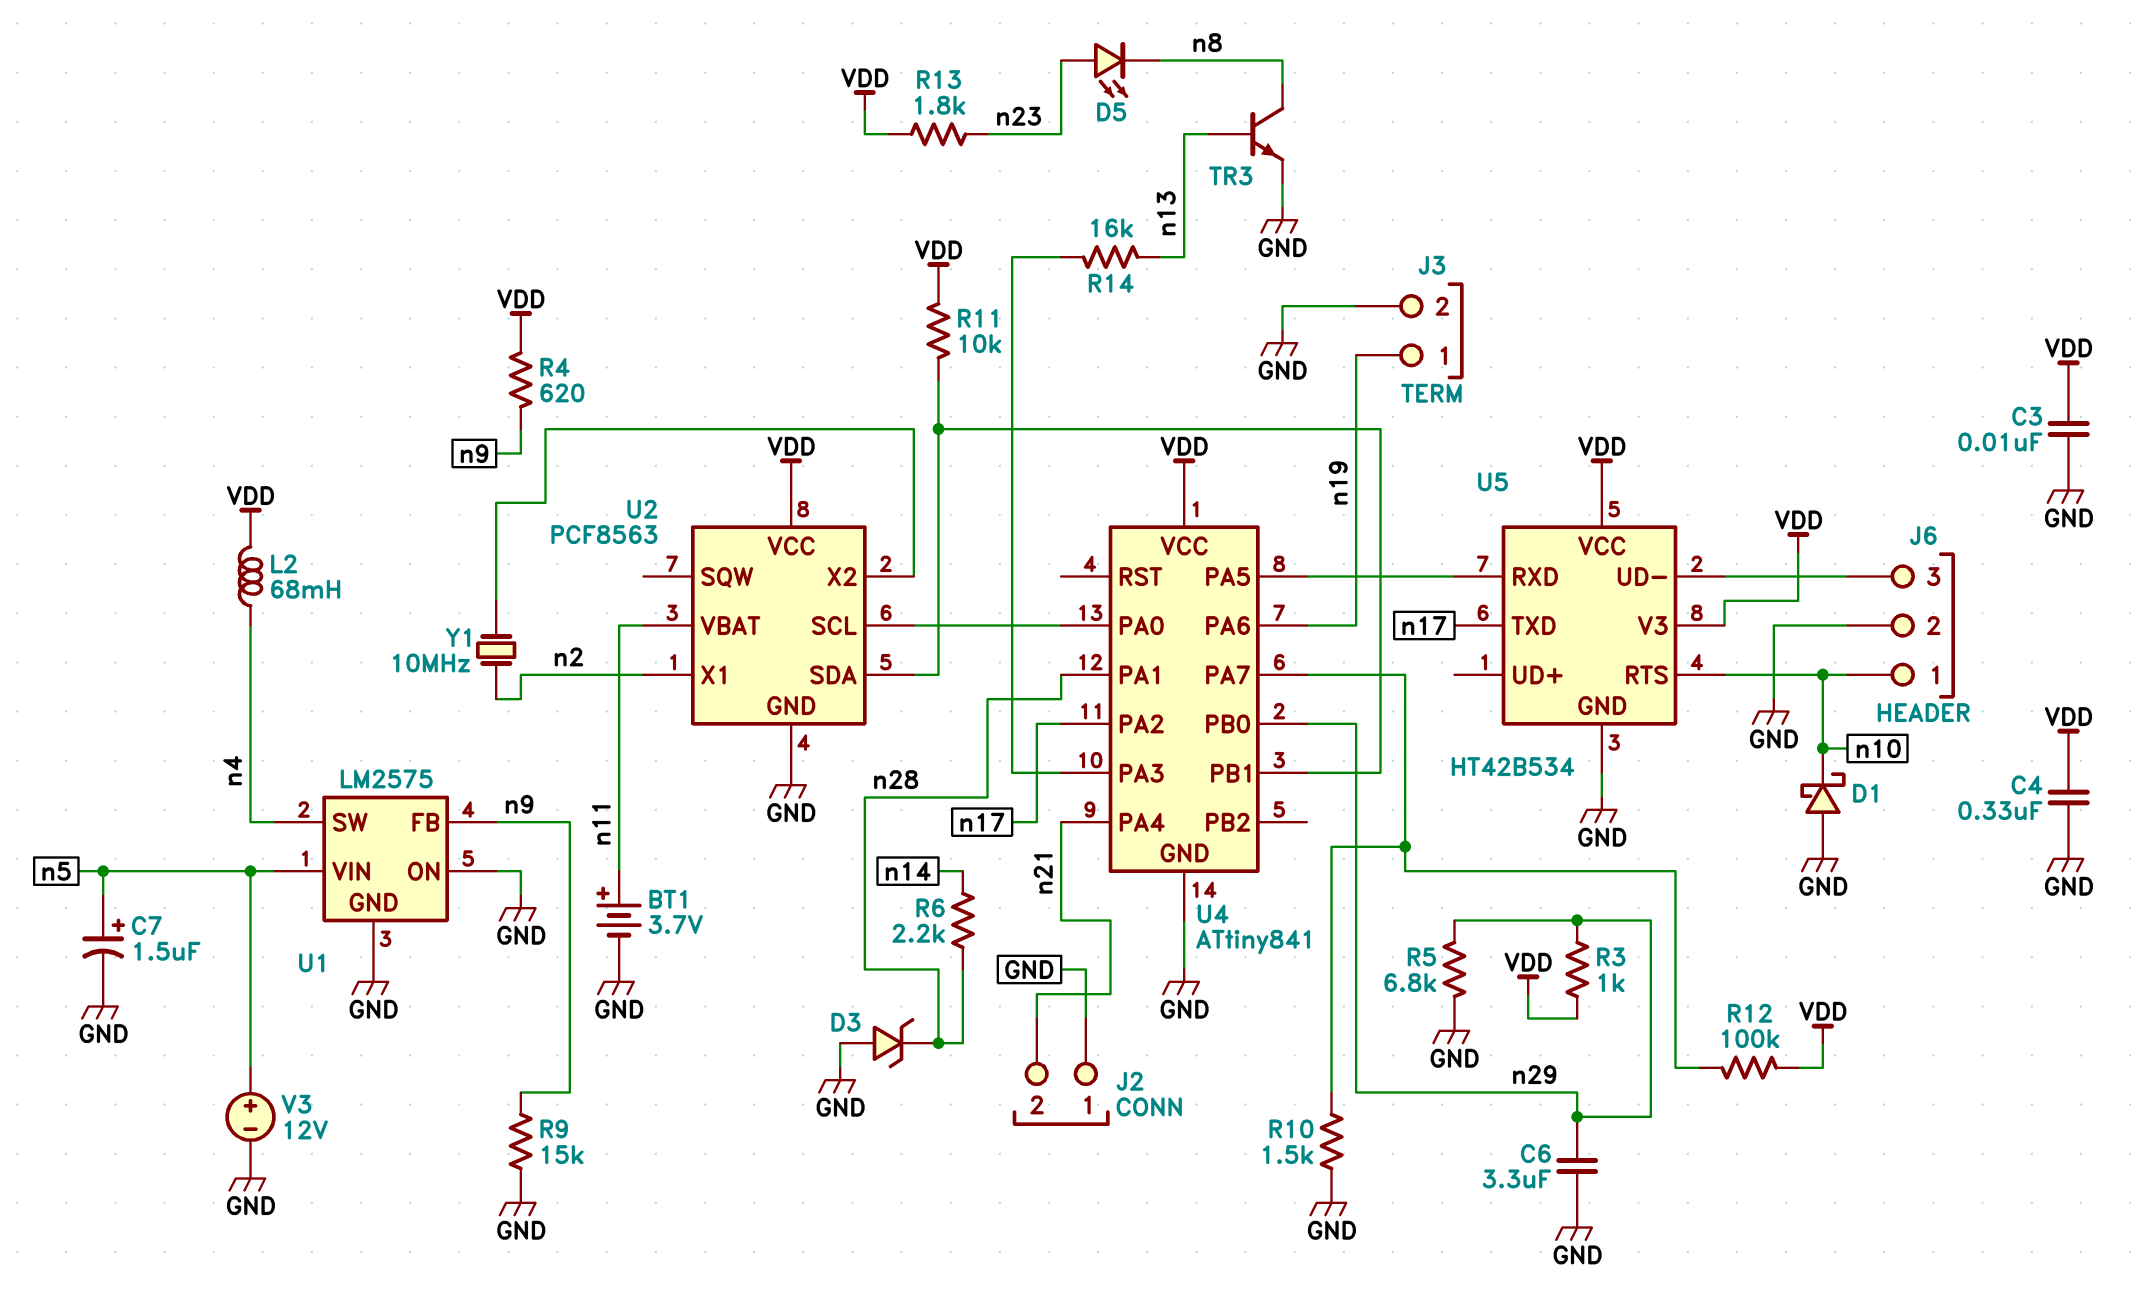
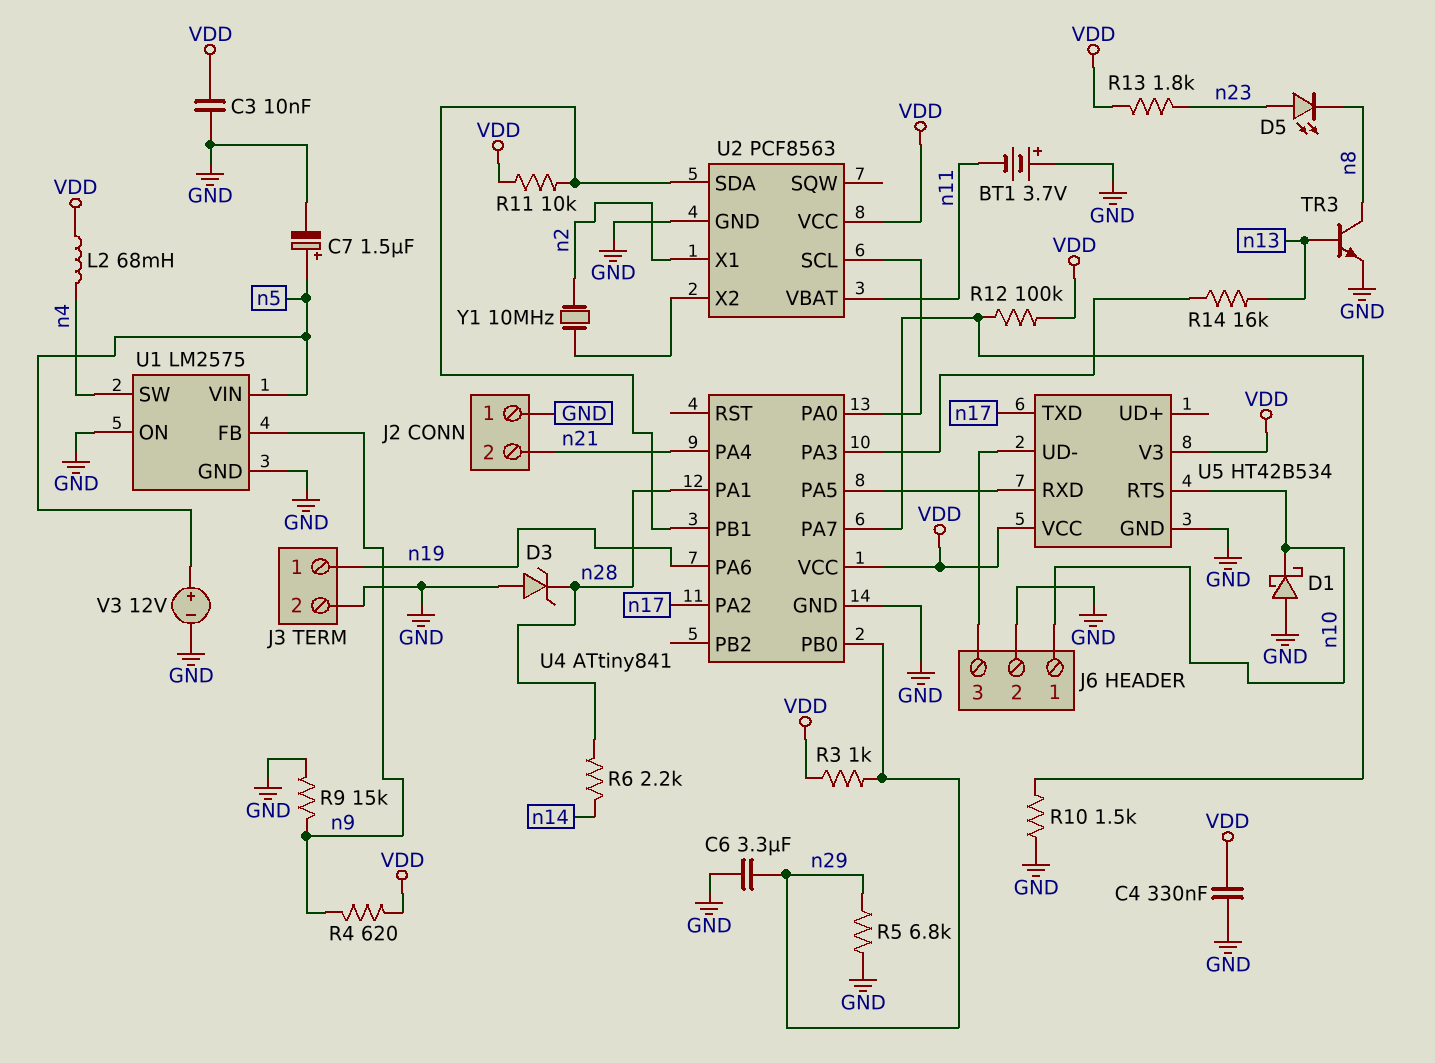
BT1: 3.7V (plus n11, minus GND) -> 3.7V (plus GND, minus n11)

